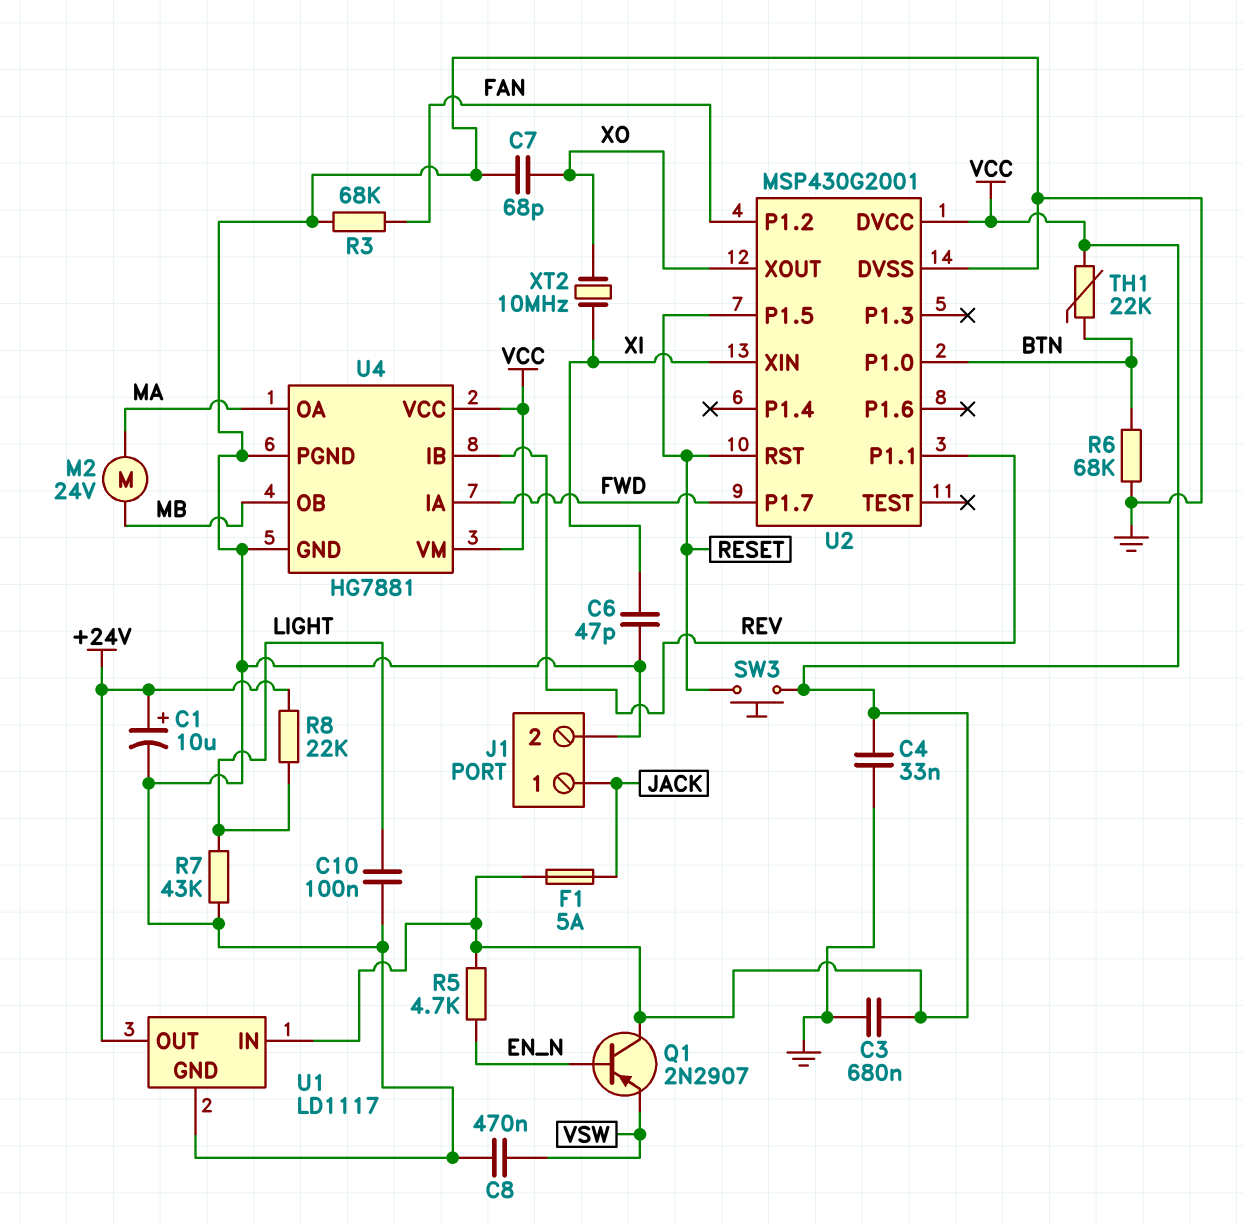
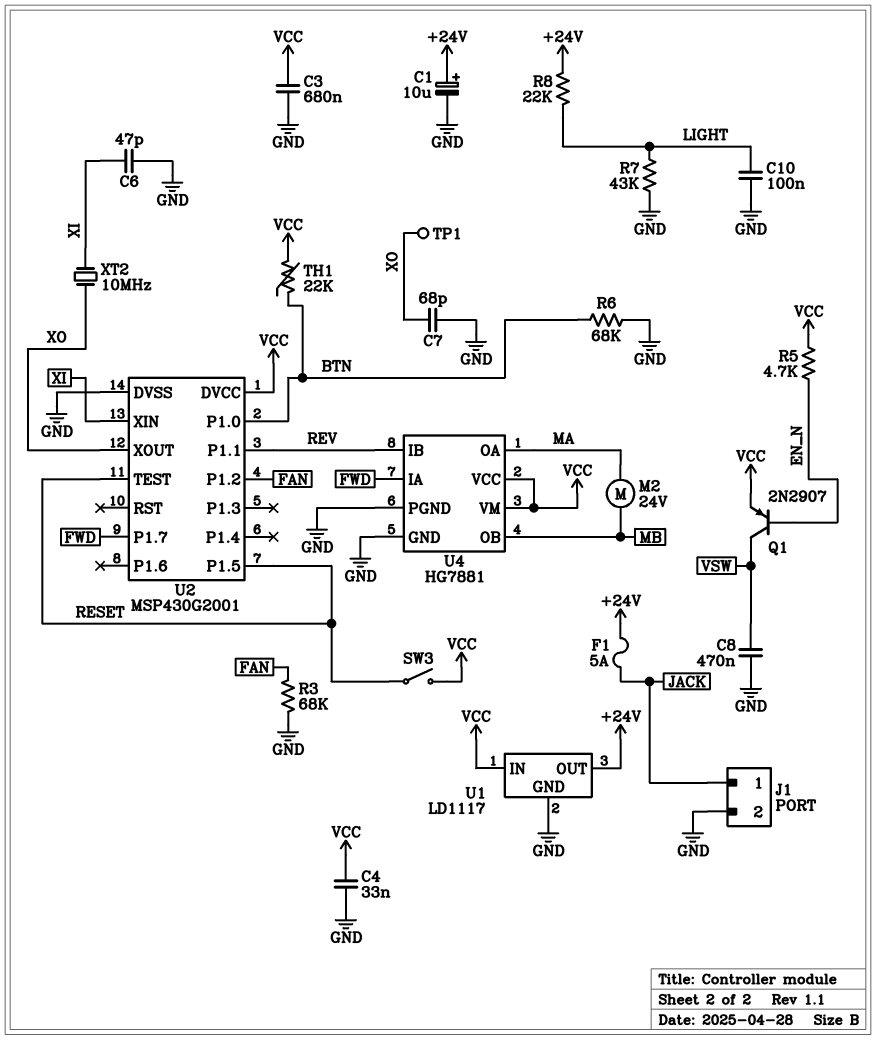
F1: 5A (JACK, VCC) -> 5A (+24V, JACK)
Q1: PNP 2N2907 (B EN_N, C VCC, E VSW) -> PNP 2N2907 (B EN_N, C VSW, E VCC)
SW3: button (RESET, VCC) -> switch (RESET, VCC)
TP1: none -> test point (XO)
U2 pin RST: RESET -> none
U2 pin TEST: none -> RESET

